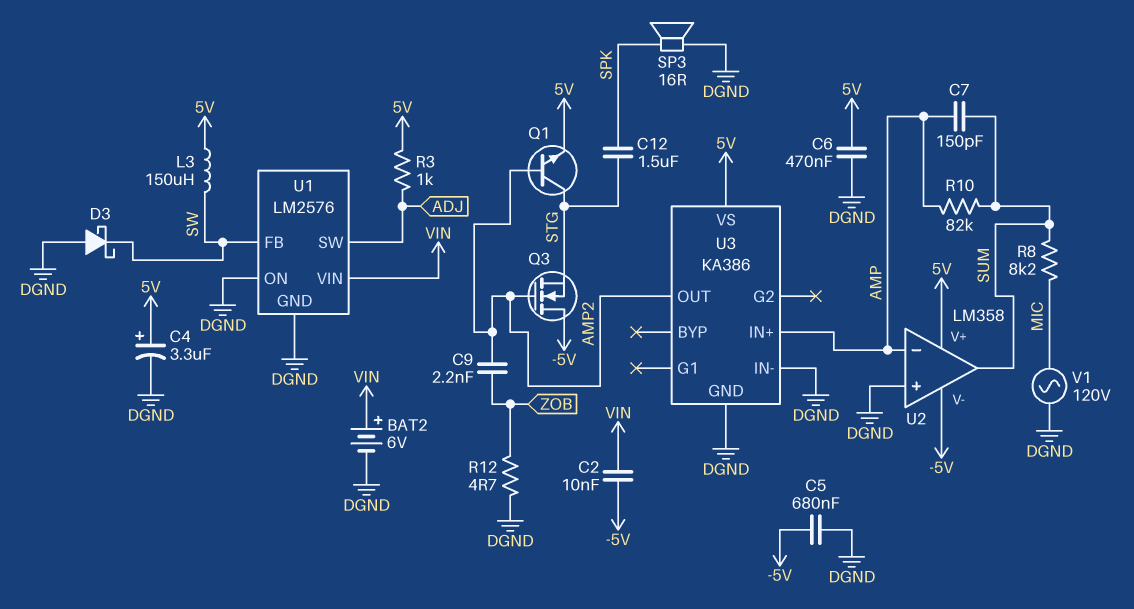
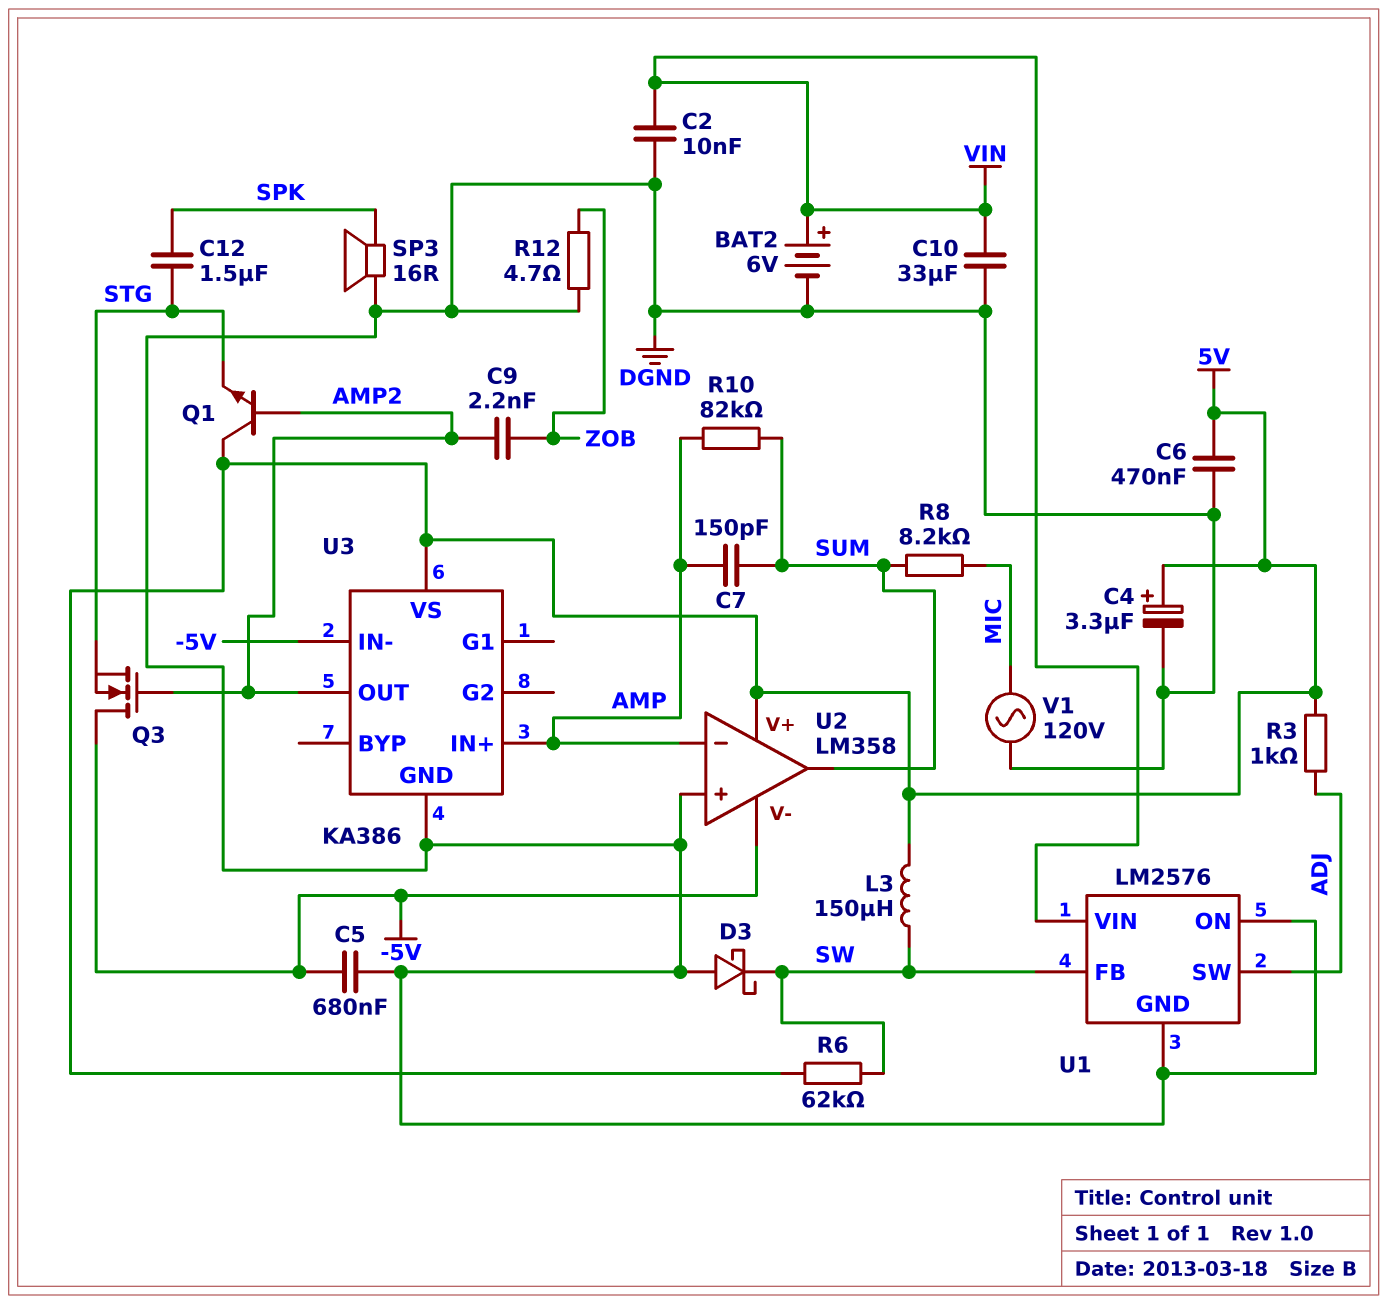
C2: 10nF (-5V, VIN) -> 10nF (DGND, VIN)
C10: none -> 33uF (DGND, VIN)
Q1: NPN (B AMP2, C STG, E 5V) -> NPN (B AMP2, C 5V, E STG)
R6: none -> 62k (5V, SW)
U3 pin IN-: DGND -> -5V

